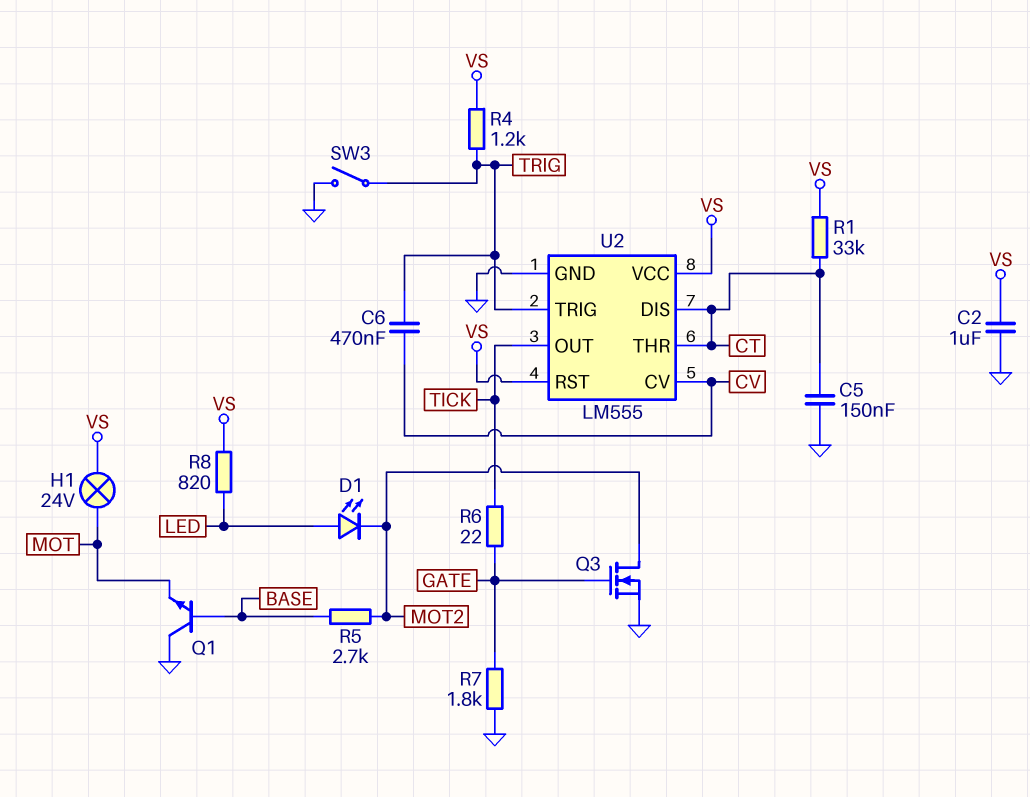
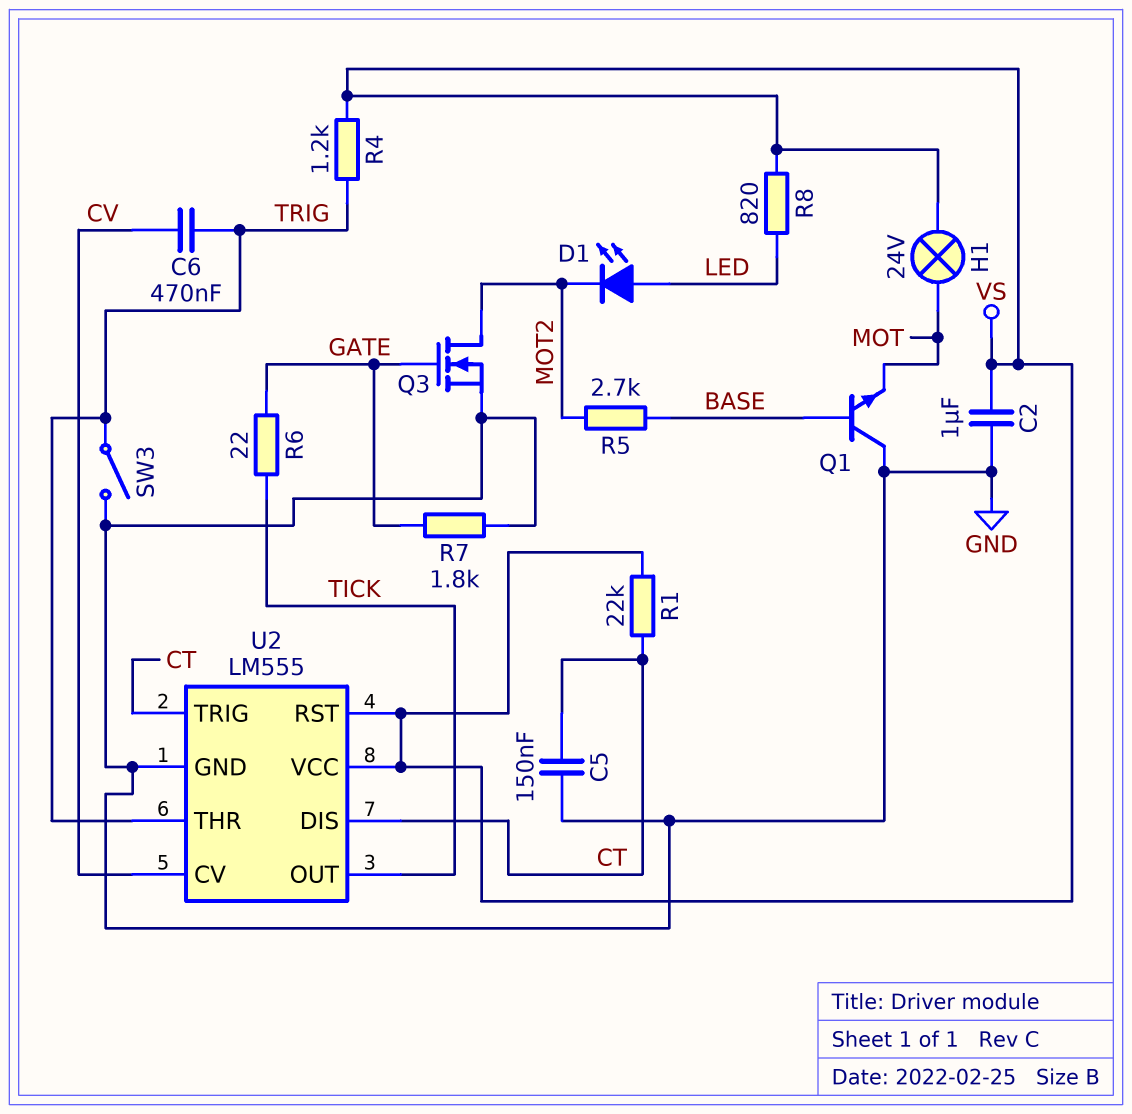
R1: 33k (CT, VS) -> 22k (CT, VS)
U2 pin THR: CT -> TRIG
U2 pin TRIG: TRIG -> CT

